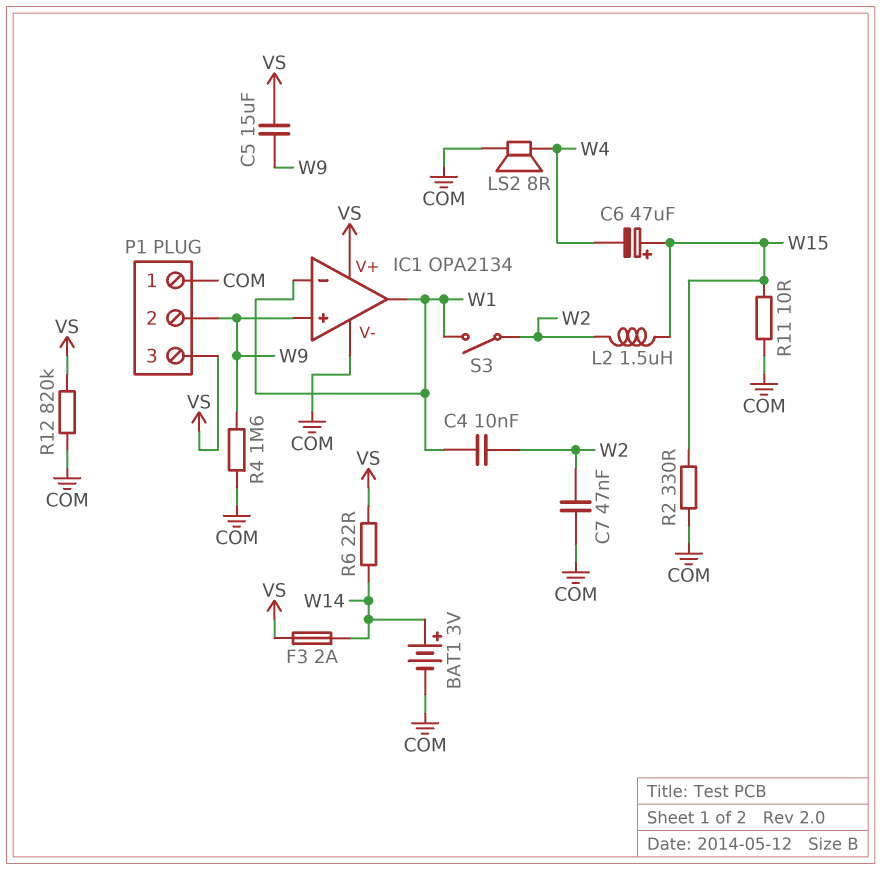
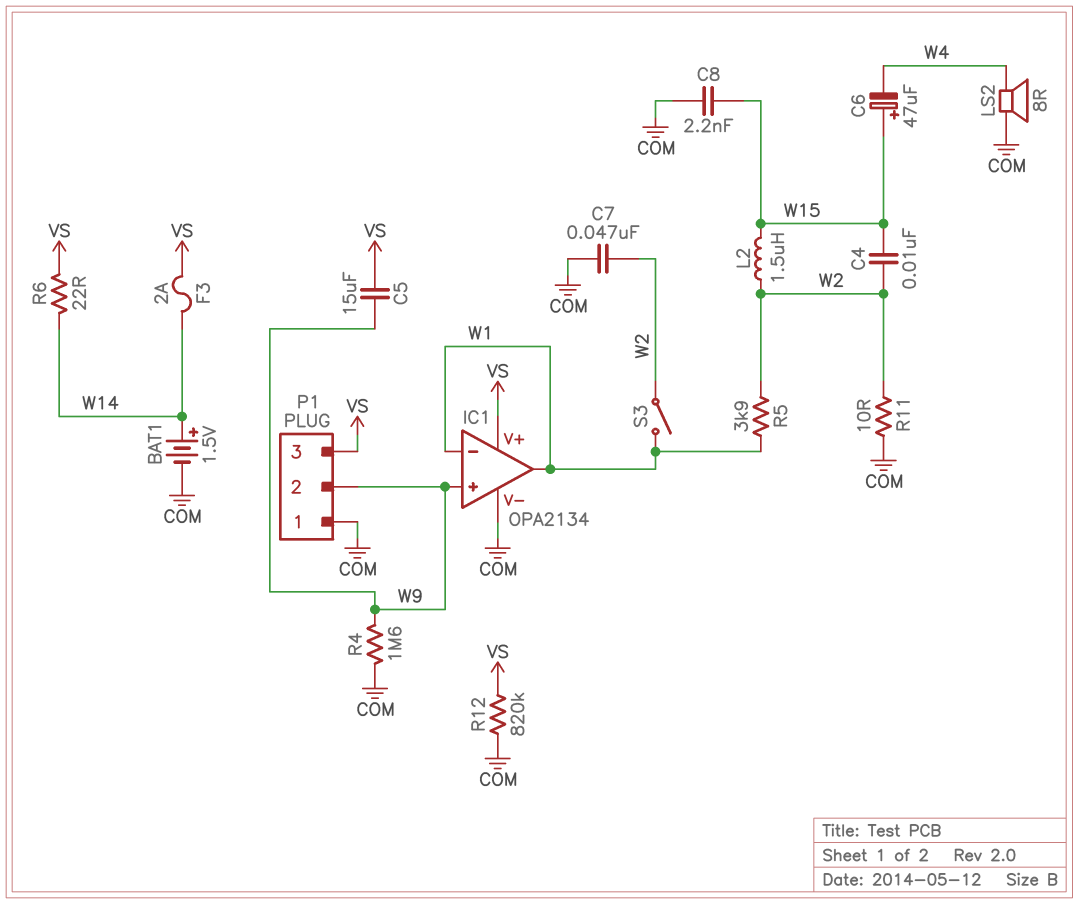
BAT1: 3V (plus W14, minus COM) -> 1.5V (plus W14, minus COM)
C4: 10nF (W1, W2) -> 10nF (W2, W15)
C8: none -> 2.2nF (COM, W15)
R2: 330 (COM, W15) -> none
R5: none -> 3.9k (W1, W2)
R11: 10 (COM, W15) -> 10 (COM, W2)

